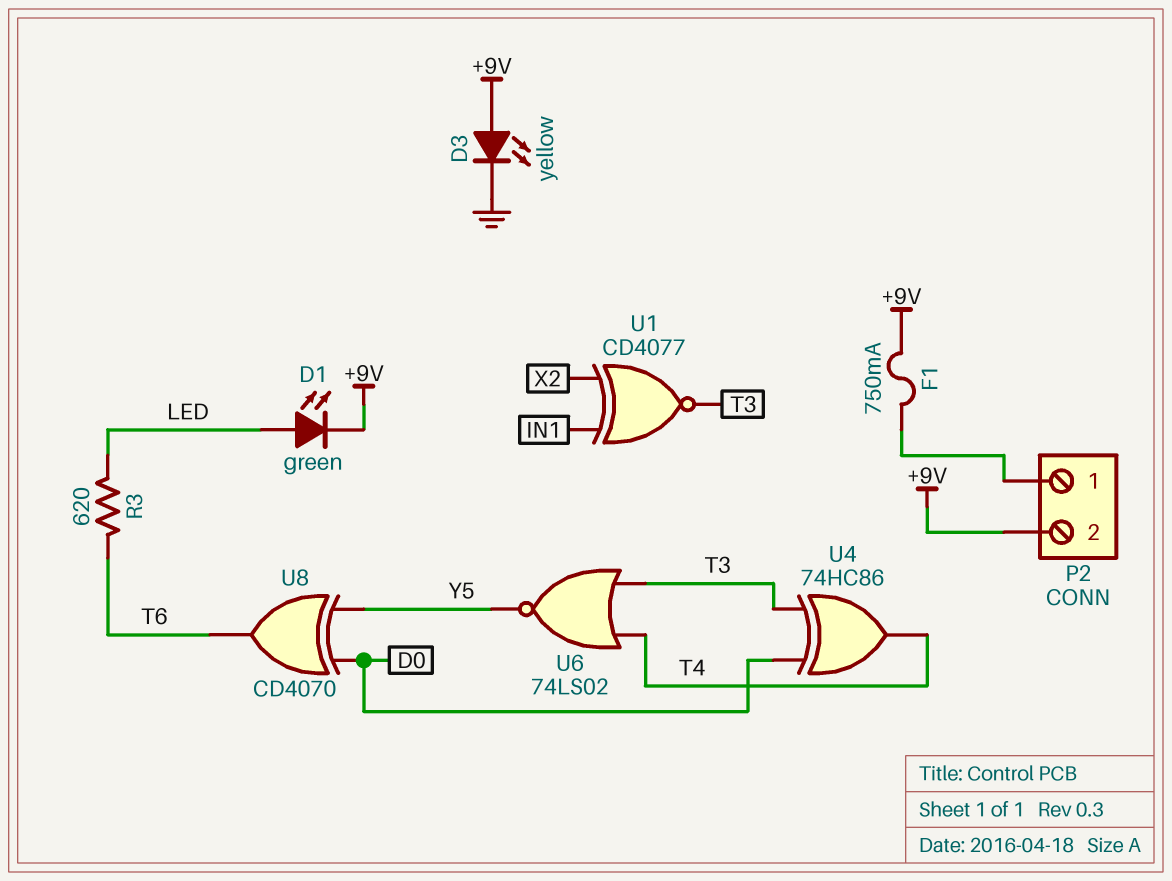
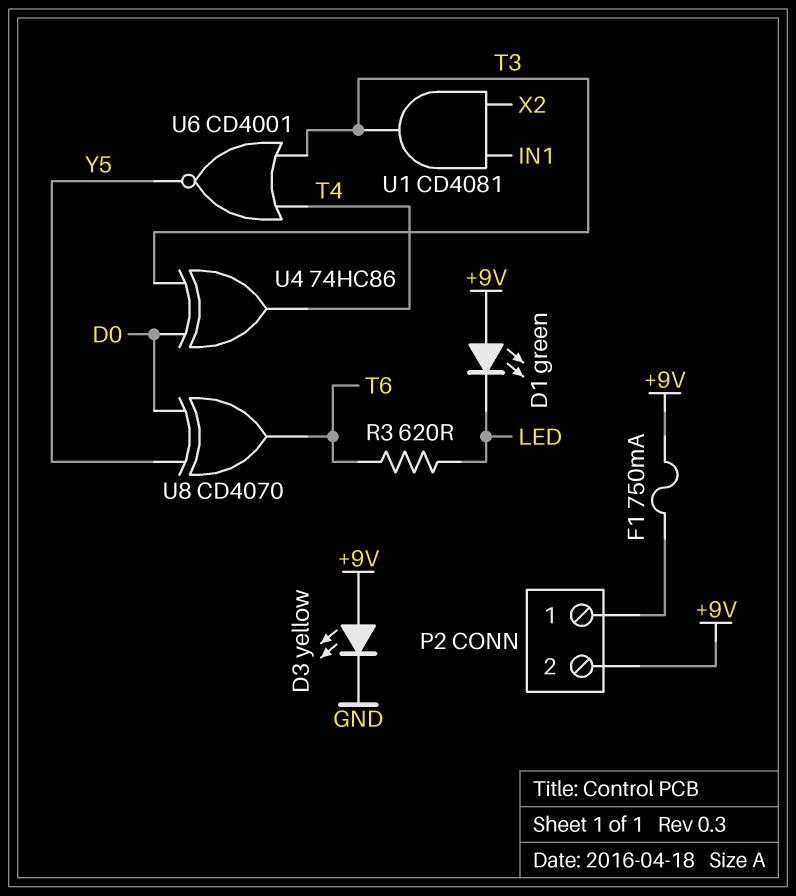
D1: LED green (A LED, K +9V) -> LED green (A +9V, K LED)
U1: XNOR CD4077 (in IN1, in X2, out T3) -> AND CD4081 (in IN1, in X2, out T3)
U6: NOR 74LS02 (in T3, in T4, out Y5) -> NOR CD4001 (in T3, in T4, out Y5)

